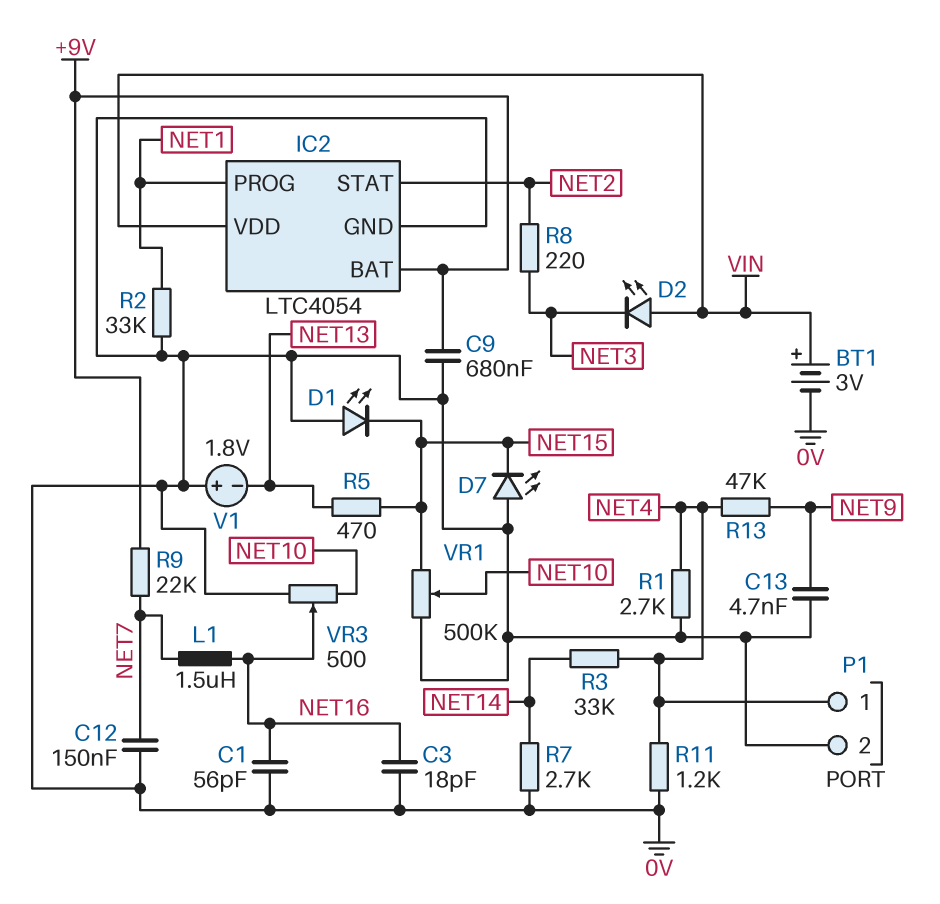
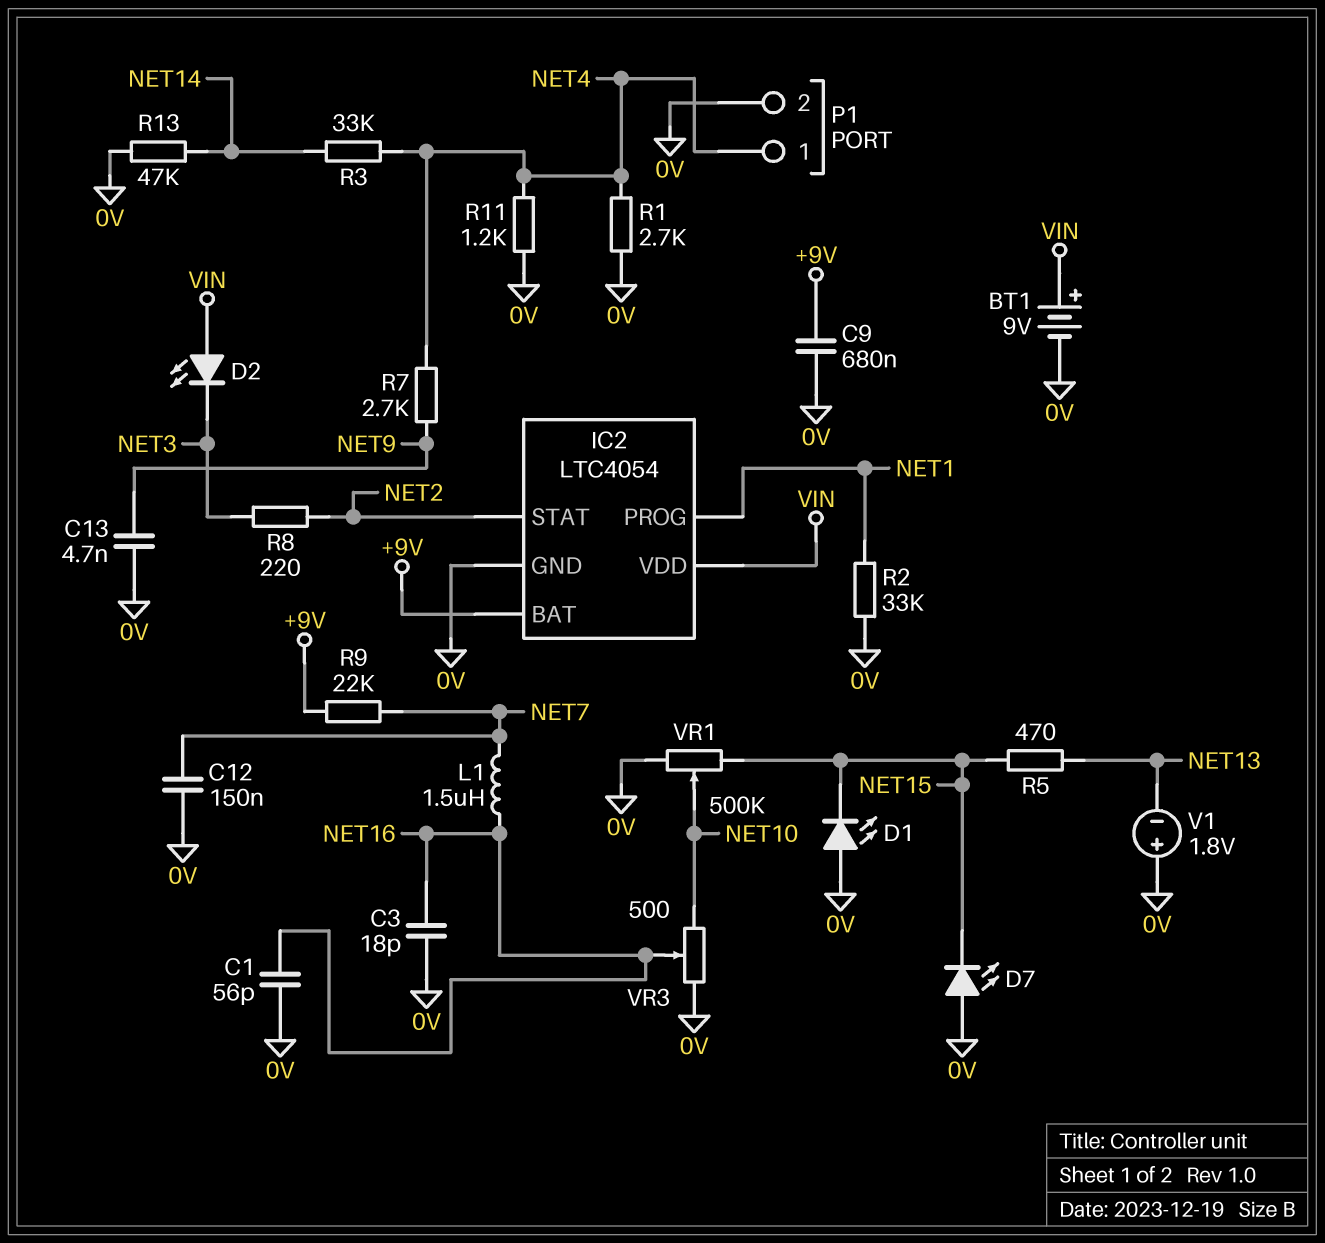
BT1: 3V (plus VIN, minus 0V) -> 9V (plus VIN, minus 0V)
R7: 2.7k (0V, NET14) -> 2.7k (NET4, NET9)
R13: 47k (NET4, NET9) -> 47k (0V, NET14)

